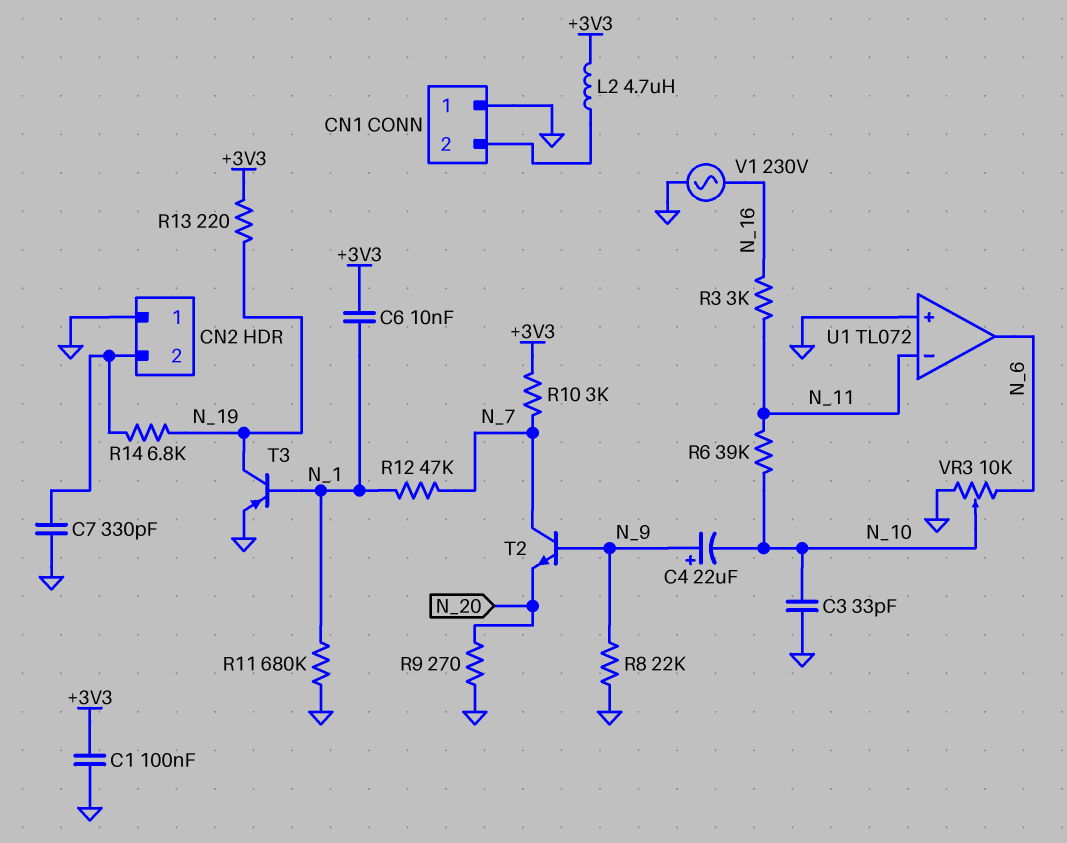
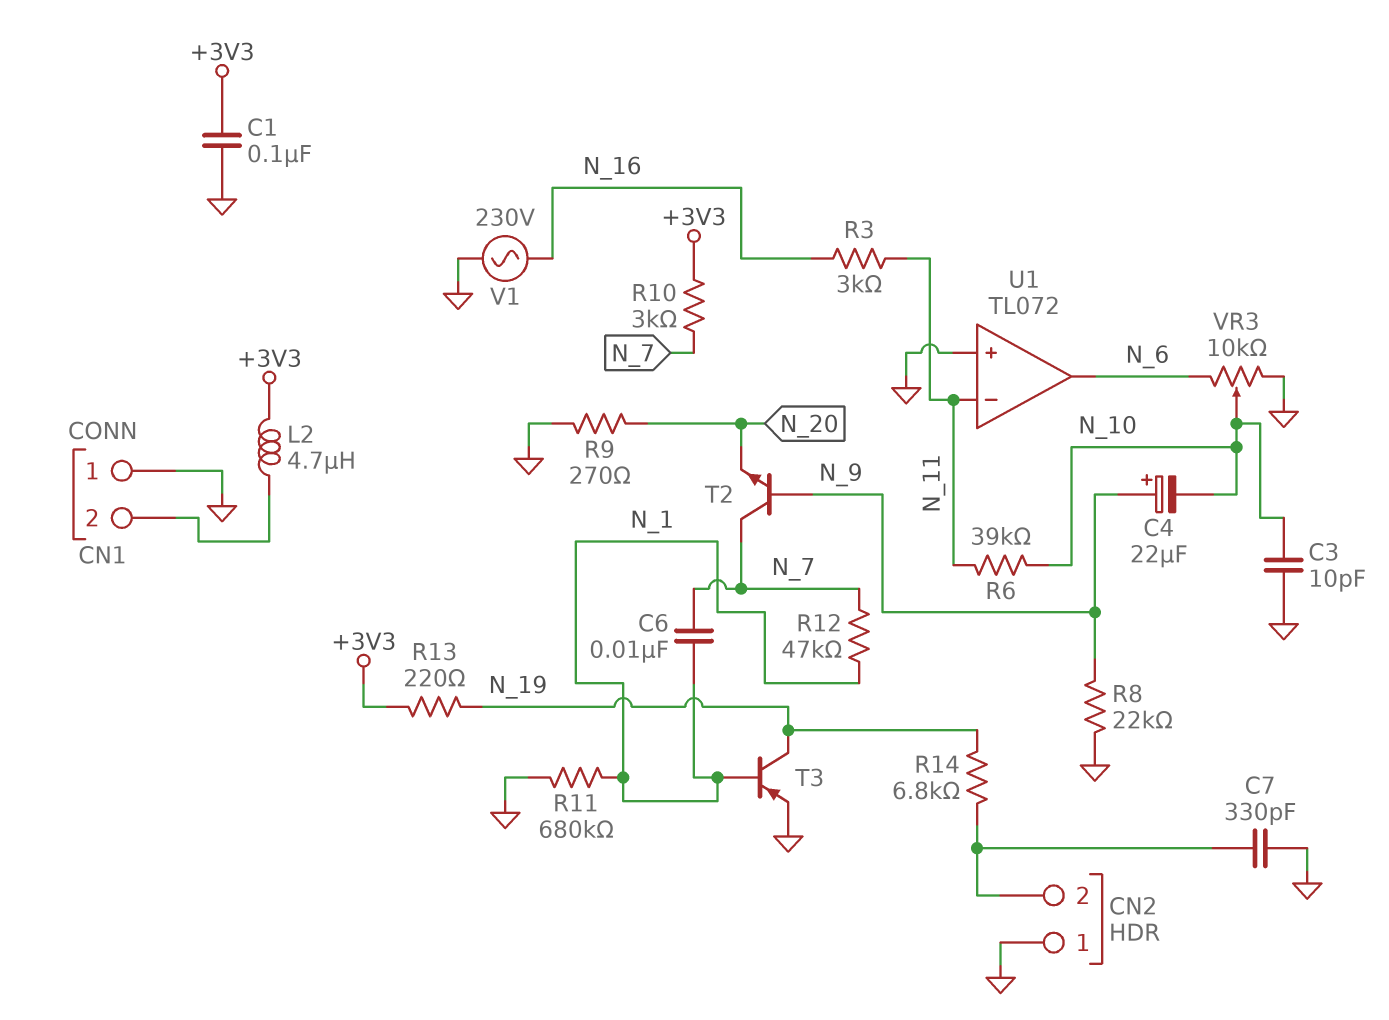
C3: 33pF (GND, N_10) -> 10pF (GND, N_10)
C6: 10nF (+3V3, N_1) -> 10nF (N_1, N_7)

